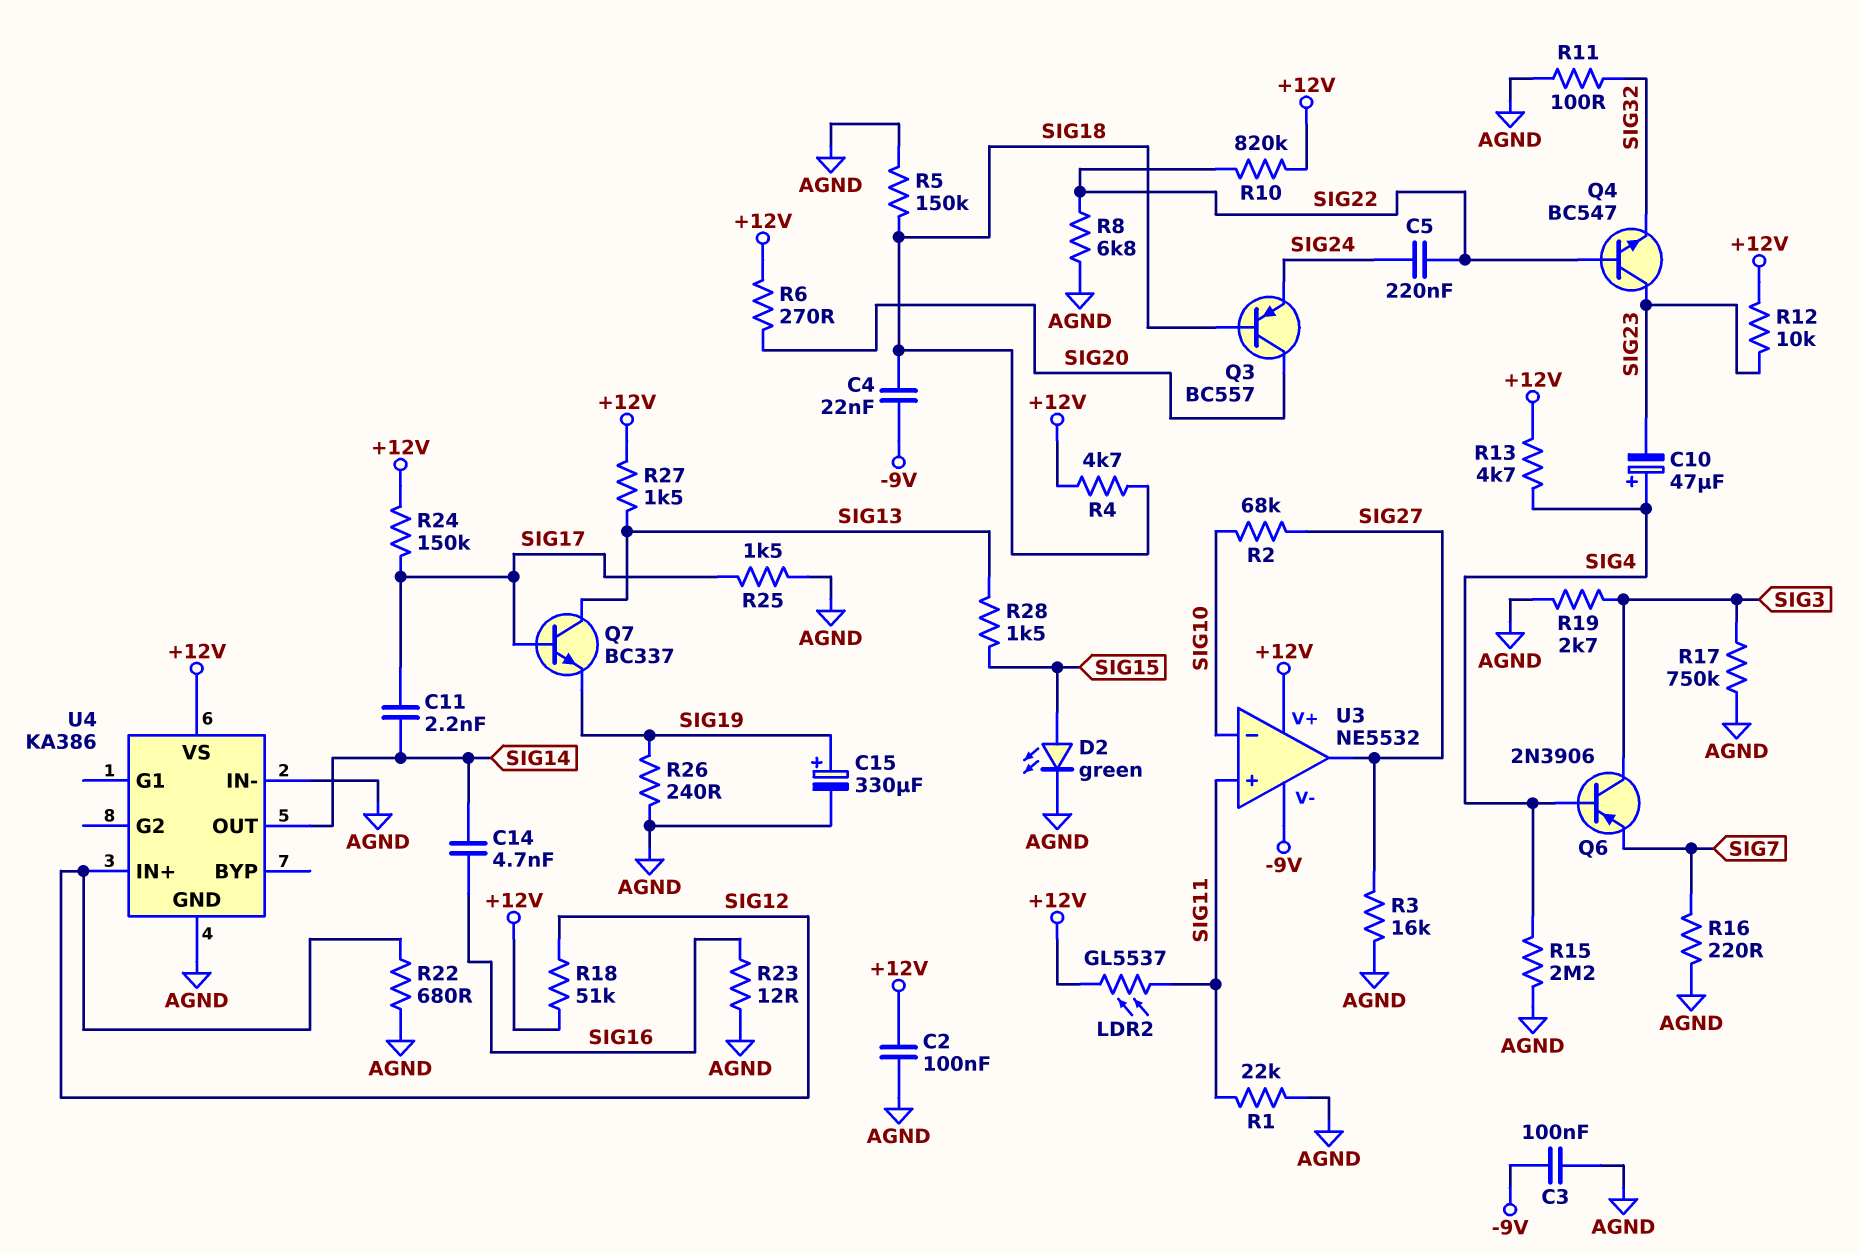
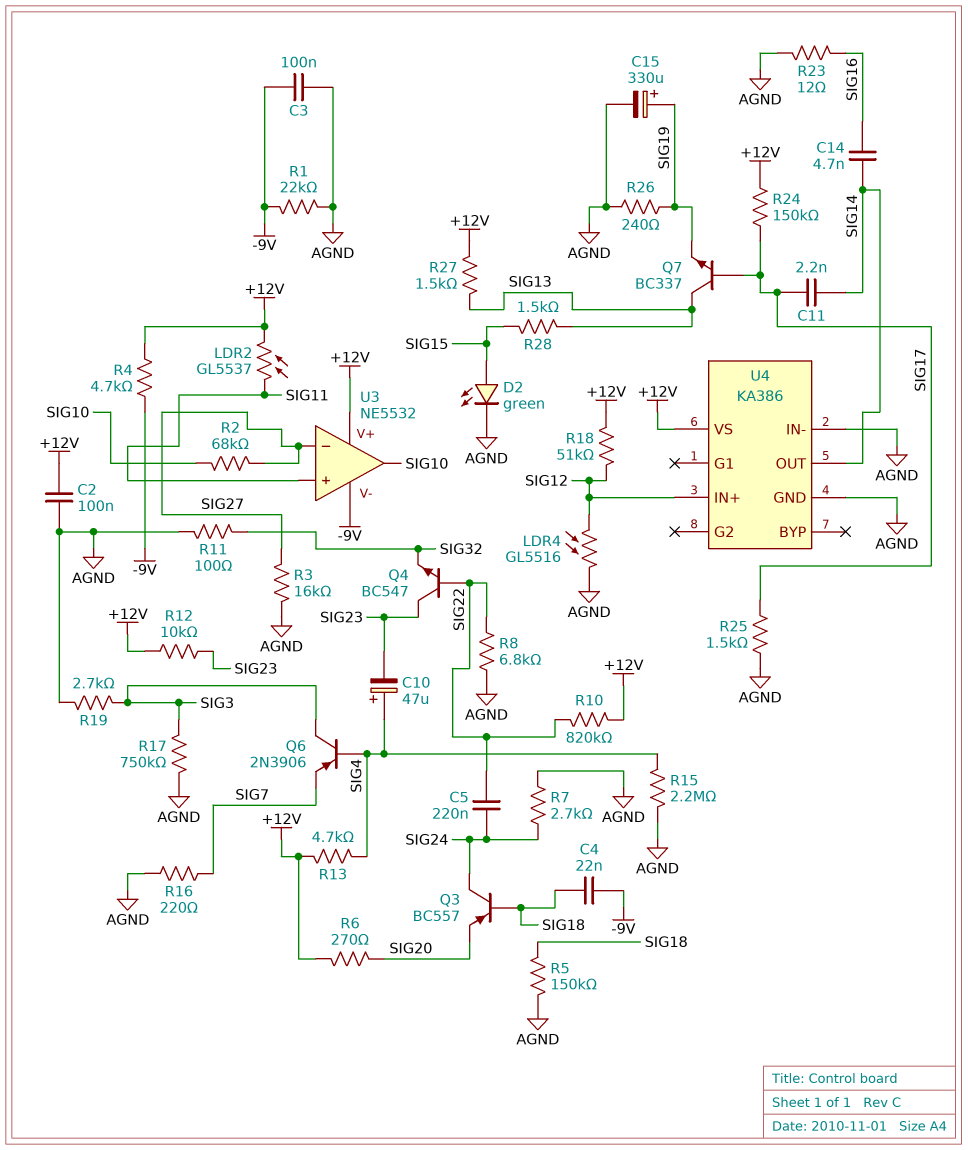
LDR4: none -> GL5516 (AGND, SIG12)
Q3: PNP BC557 (B SIG18, C SIG20, E SIG24) -> PNP BC557 (B SIG18, C SIG24, E SIG20)
R1: 22k (AGND, SIG11) -> 22k (-9V, AGND)
R4: 4.7k (+12V, SIG18) -> 4.7k (+12V, -9V)
R7: none -> 2.7k (AGND, SIG24)
R22: 680 (AGND, SIG12) -> none
U3 pin in-: SIG10 -> SIG27
U3 pin out: SIG27 -> SIG10

